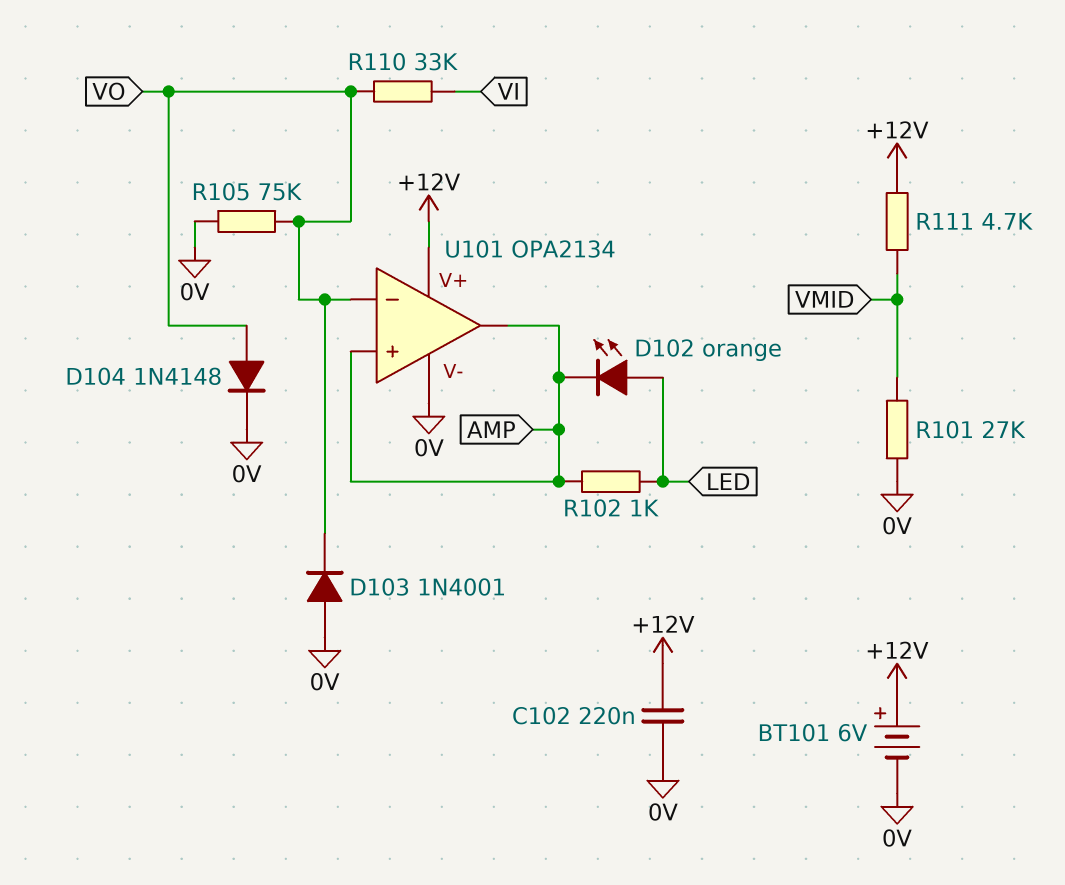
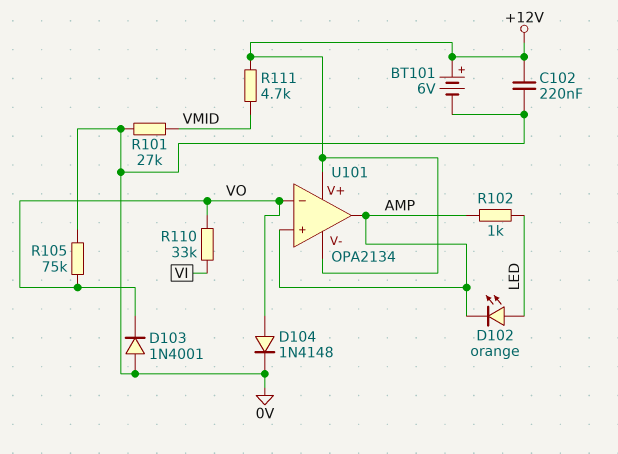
U101 pin V-: 0V -> +12V

